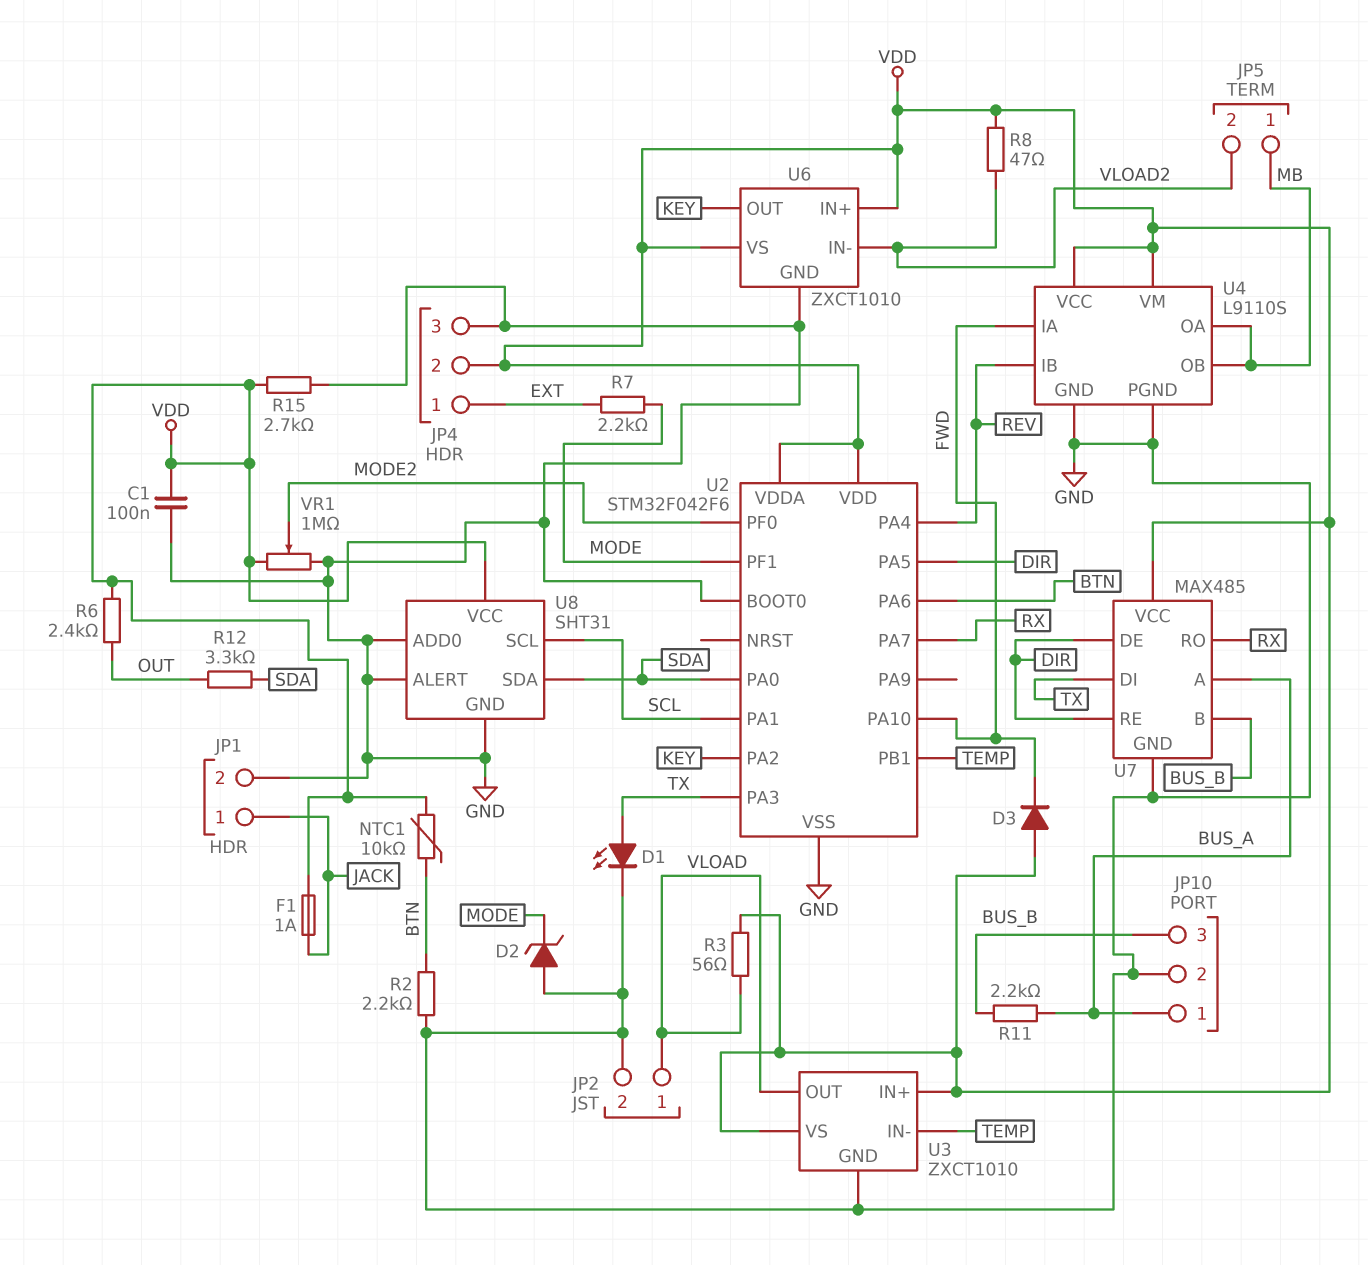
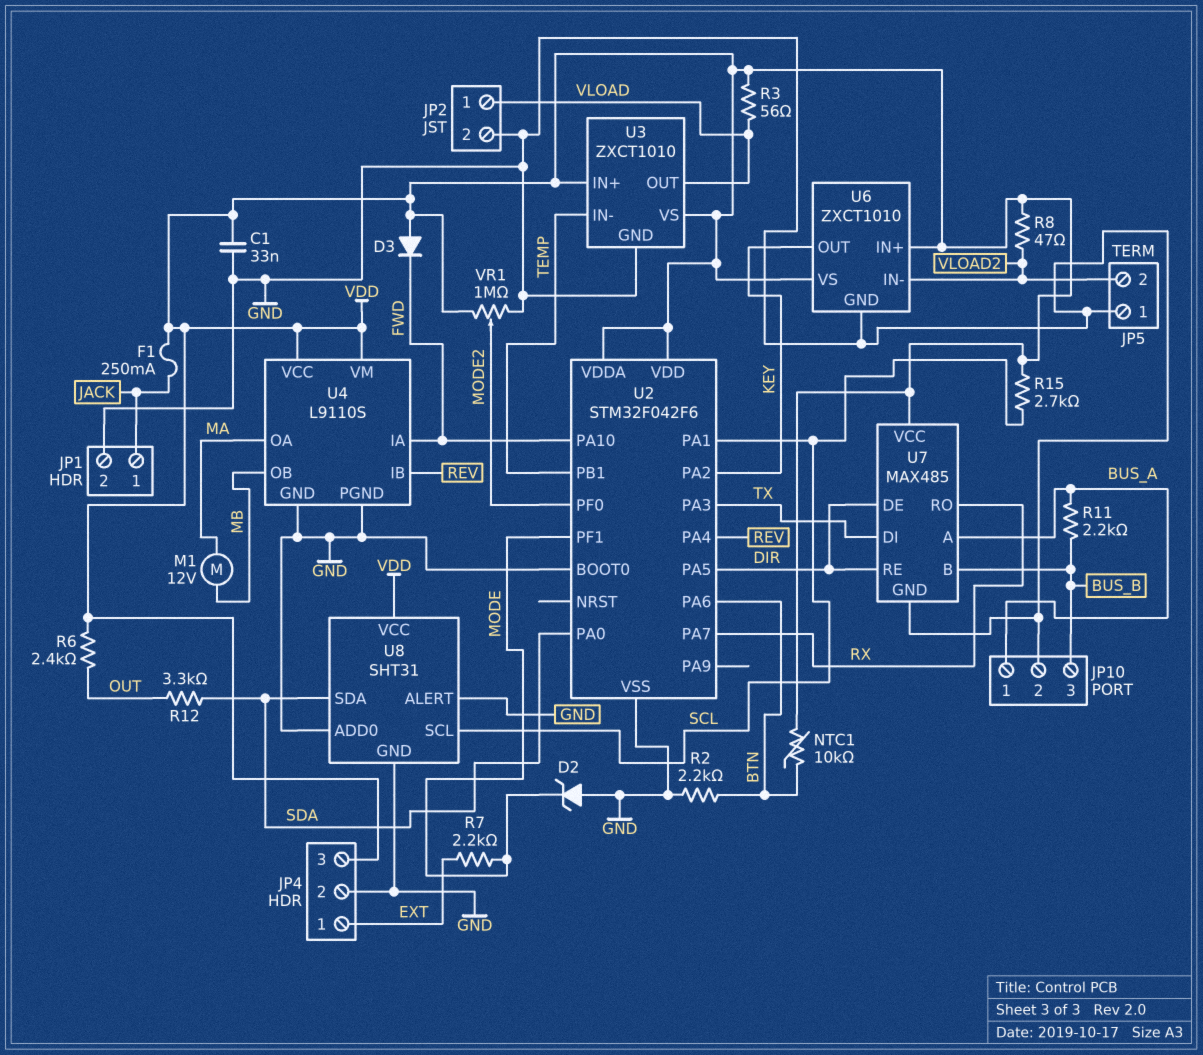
C1: 100nF (GND, VDD) -> 33nF (GND, VDD)
D1: LED (A TX, K GND) -> none
F1: 1A (JACK, VDD) -> 250mA (JACK, VDD)
JP4 pin 2: VDD -> GND
JP4 pin 3: GND -> VDD
JP5 pin 1: MB -> GND
M1: none -> motor 12V (MA, MB)
R15: 2.7k (GND, VDD) -> 2.7k (SCL, VDD)
U4 pin OA: MB -> MA

